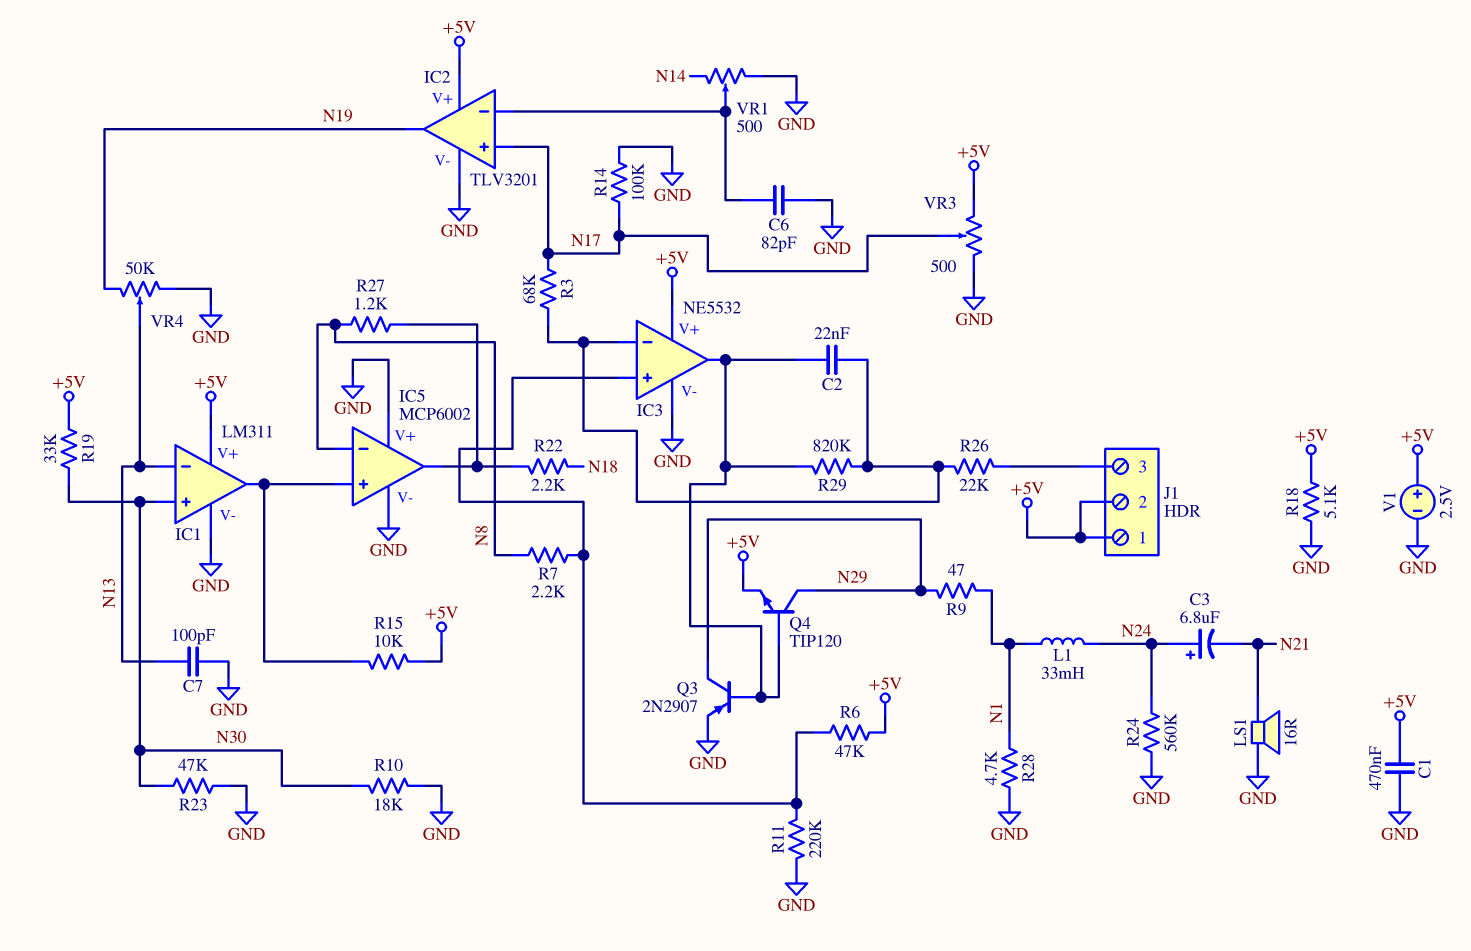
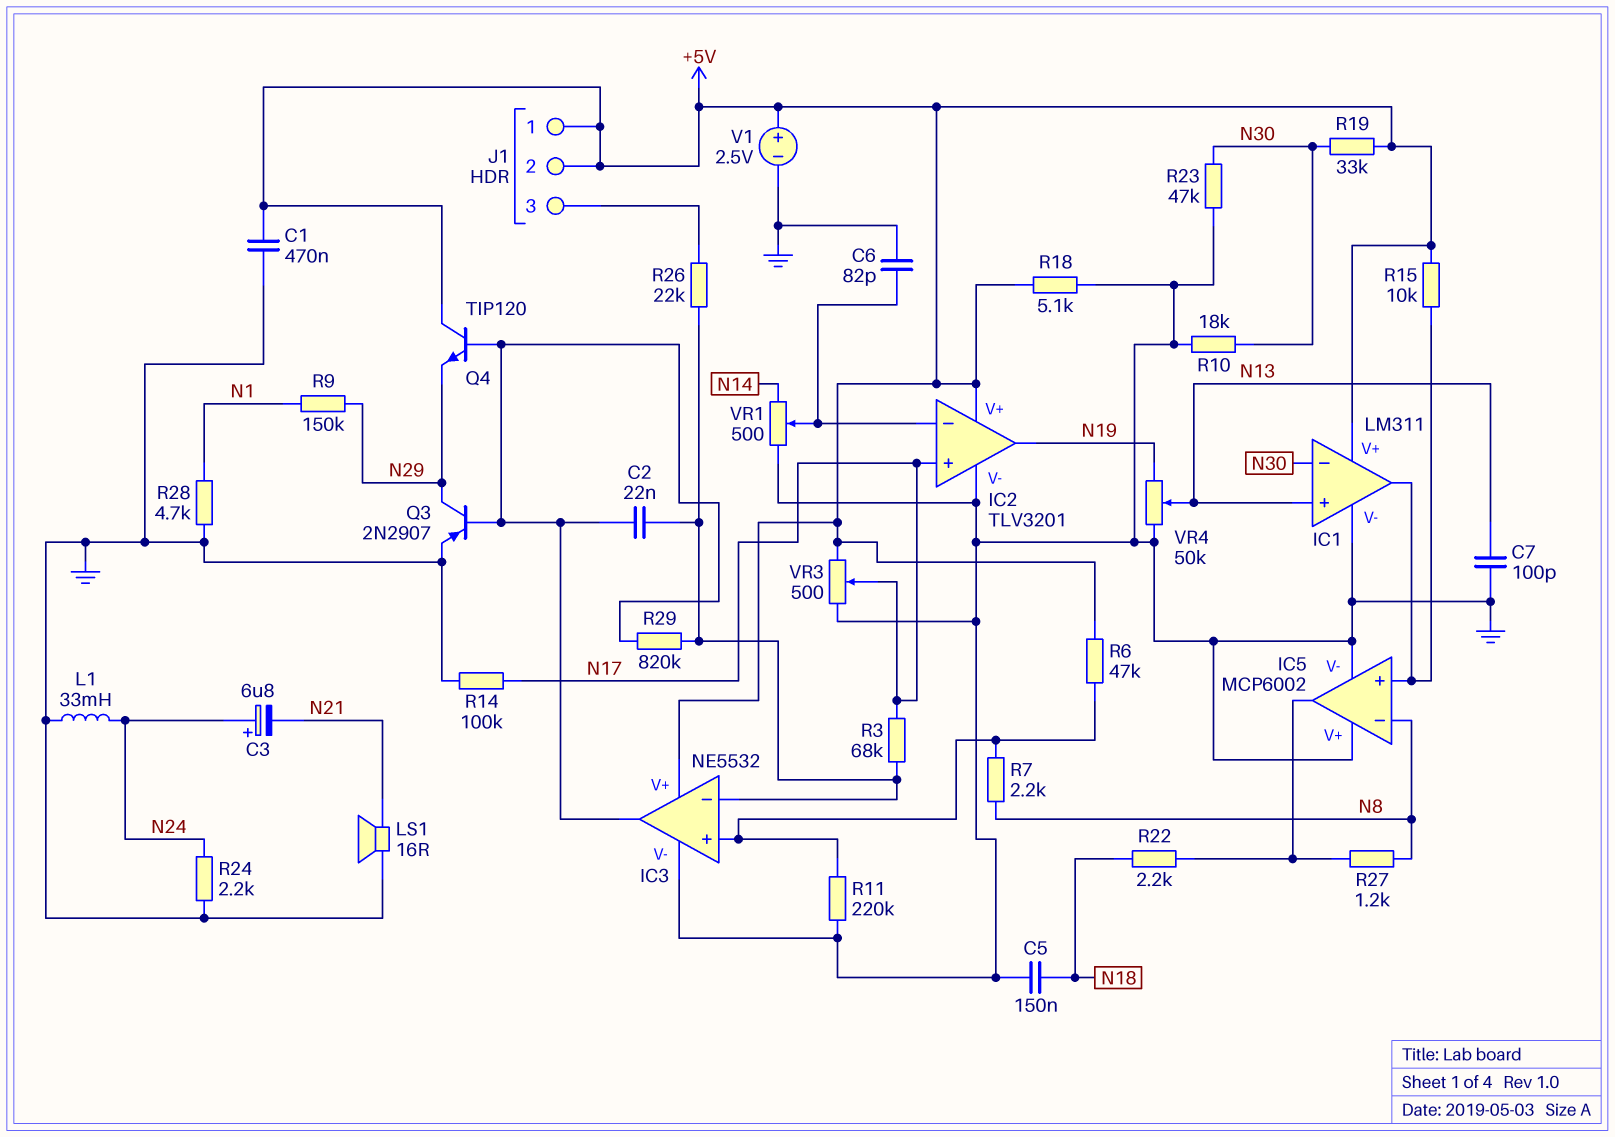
C5: none -> 150nF (GND, N18)
IC1 pin in+: N30 -> N13
IC1 pin in-: N13 -> N30
L1: 33mH (N1, N24) -> 33mH (GND, N24)
Q4: NPN TIP120 (B IC3/out, C N29, E +5V) -> NPN TIP120 (B IC3/out, C +5V, E N29)
R9: 47 (N1, N29) -> 150k (N1, N29)
R24: 560k (GND, N24) -> 2.2k (GND, N24)

